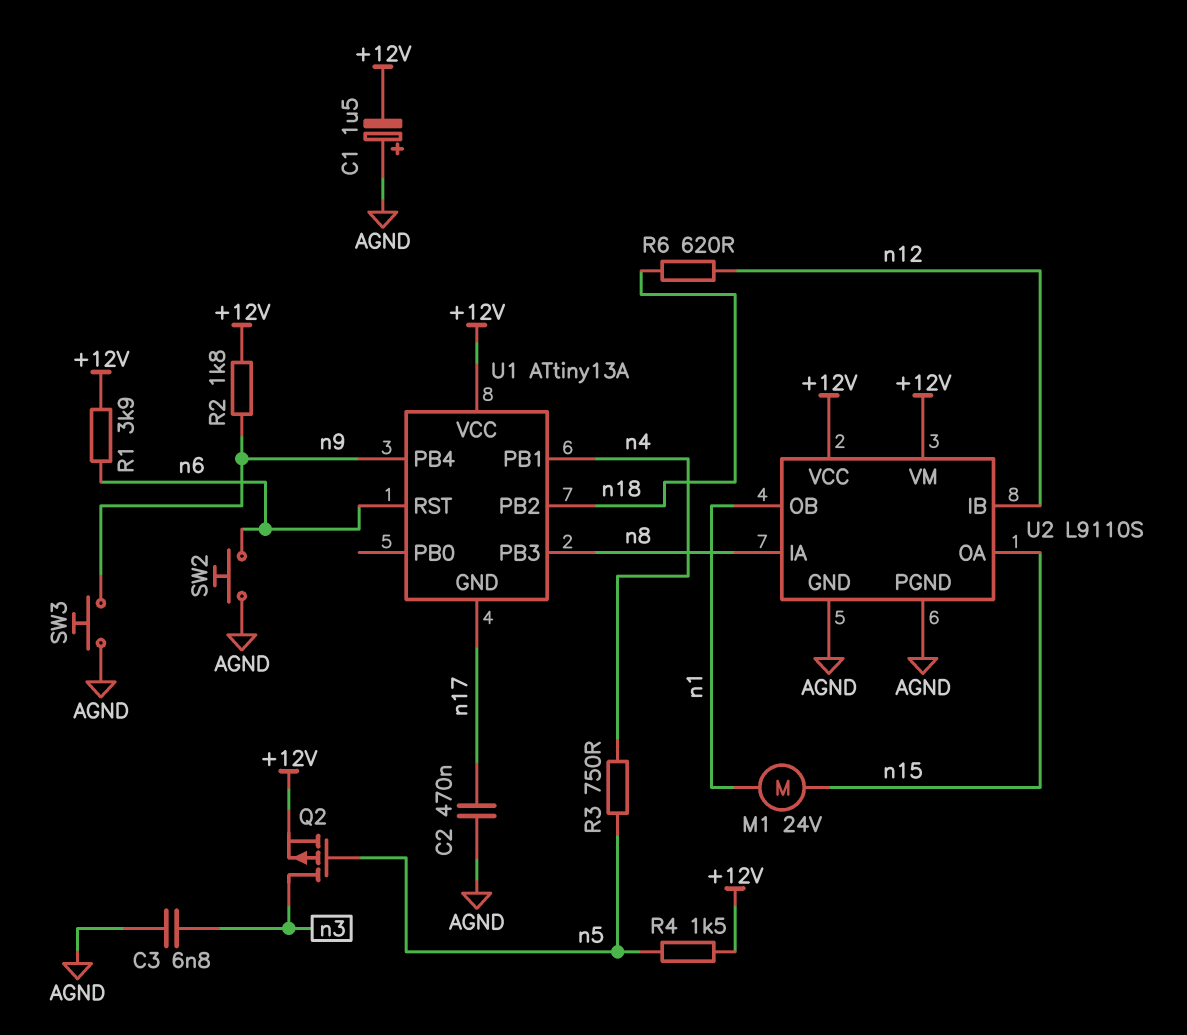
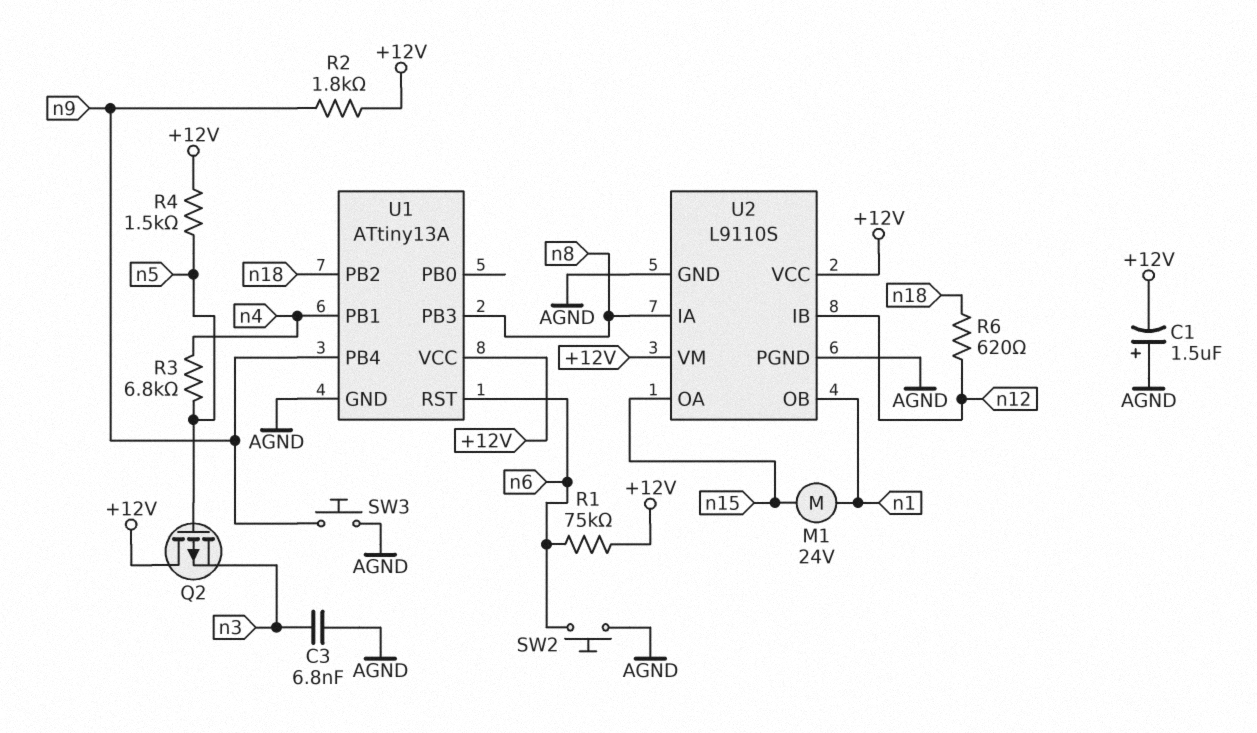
C2: 470nF (AGND, n17) -> none
Q2: PMOS (G n5, D n3, S +12V) -> PMOS (G n5, D +12V, S n3)
R1: 3.9k (+12V, n6) -> 75k (+12V, n6)
R3: 750 (n4, n5) -> 6.8k (n4, n5)
U1 pin GND: n17 -> AGND

